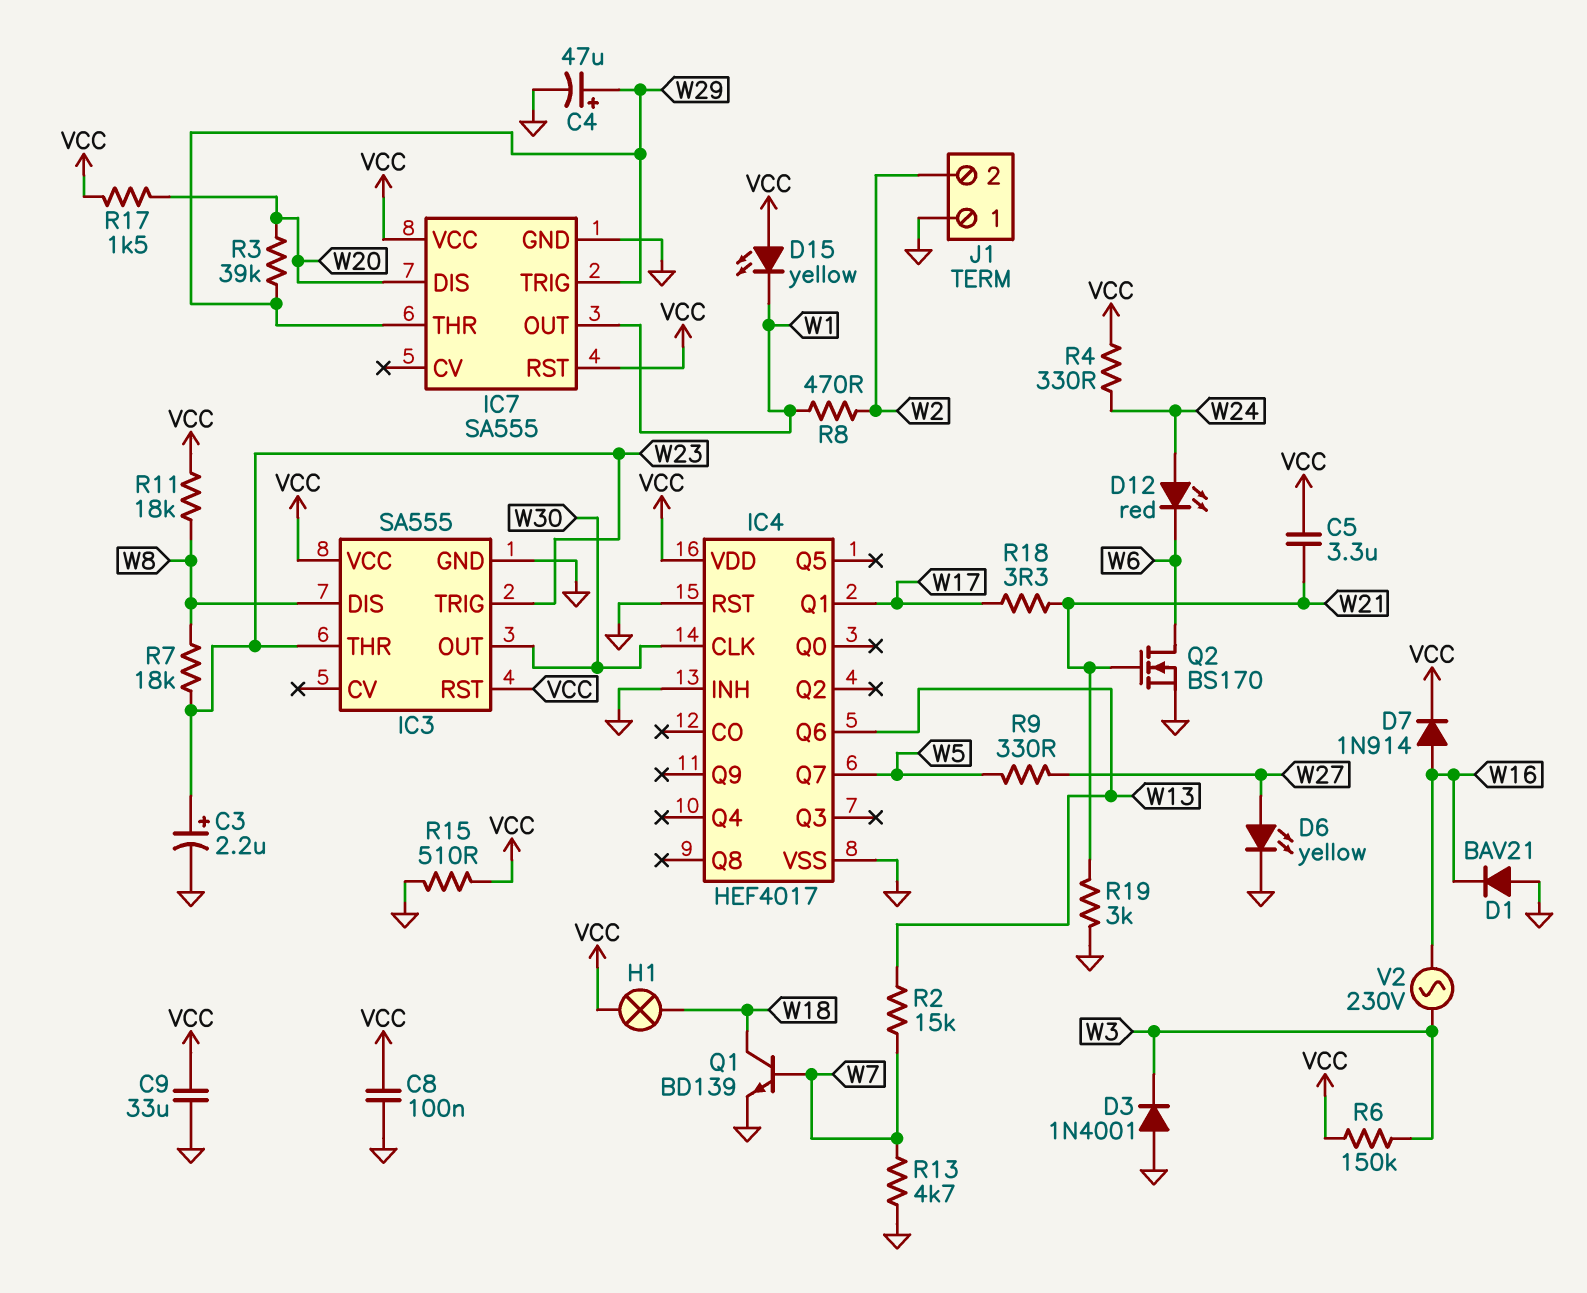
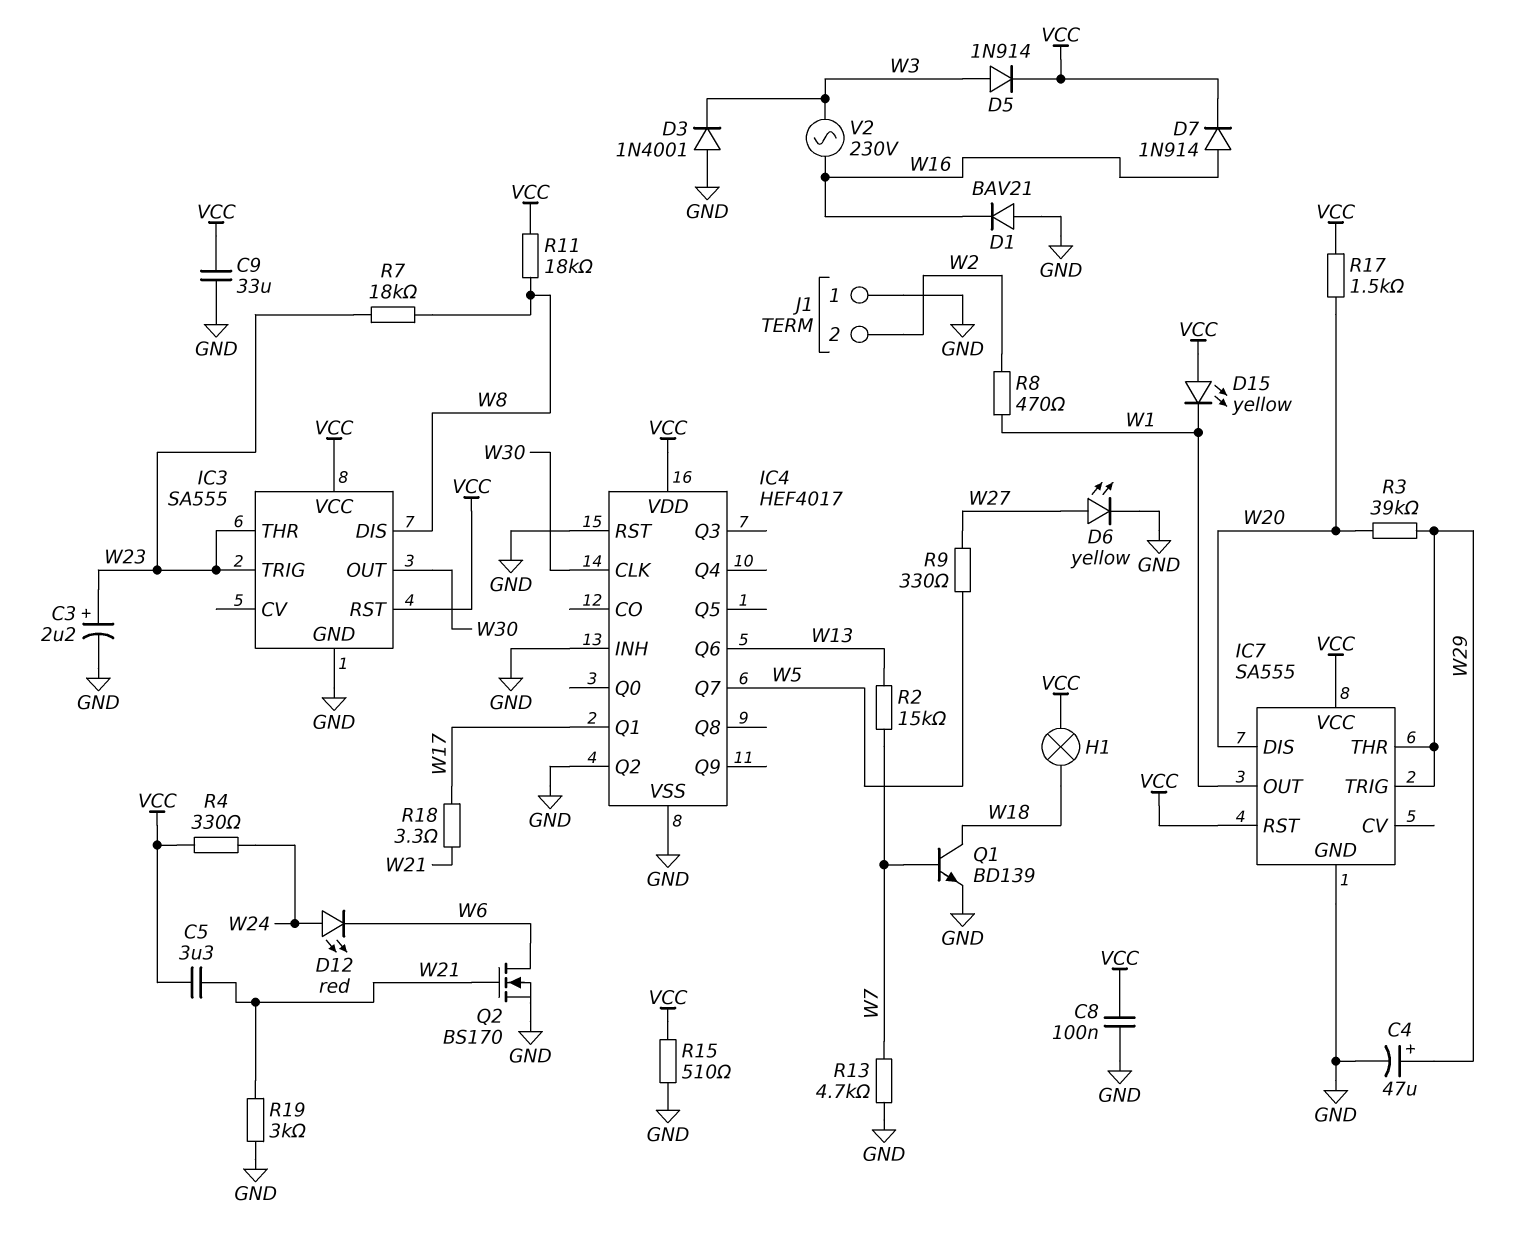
D5: none -> diode 1N914 (A W3, K VCC)
IC4 pin Q2: none -> GND
R6: 150k (VCC, W3) -> none

